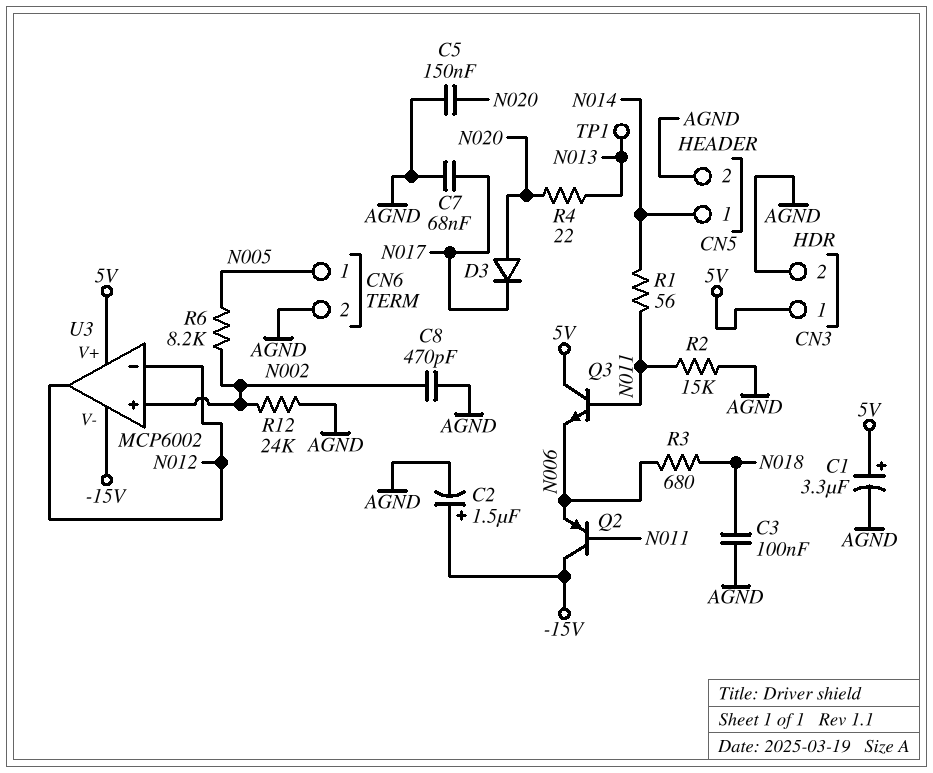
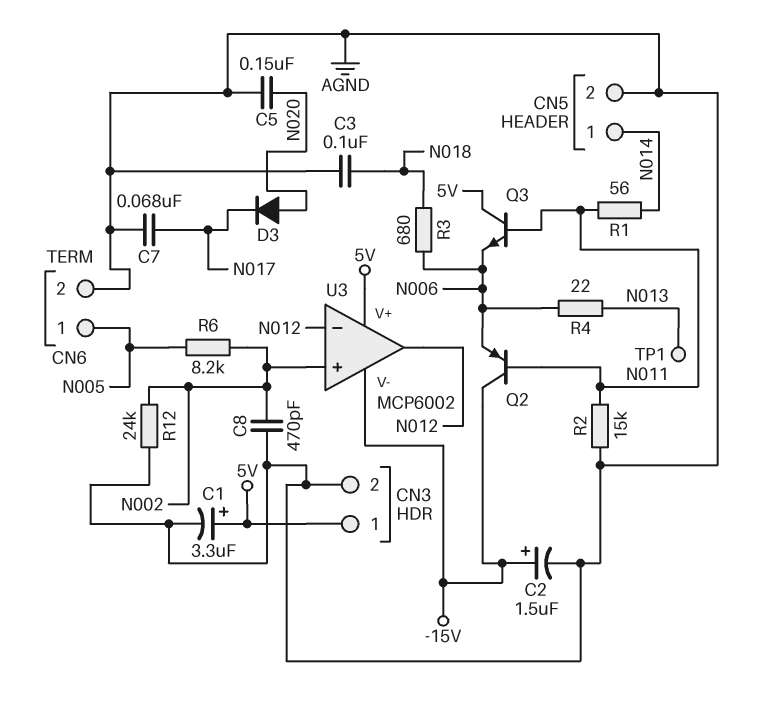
R4: 22 (N013, N020) -> 22 (N006, N013)

